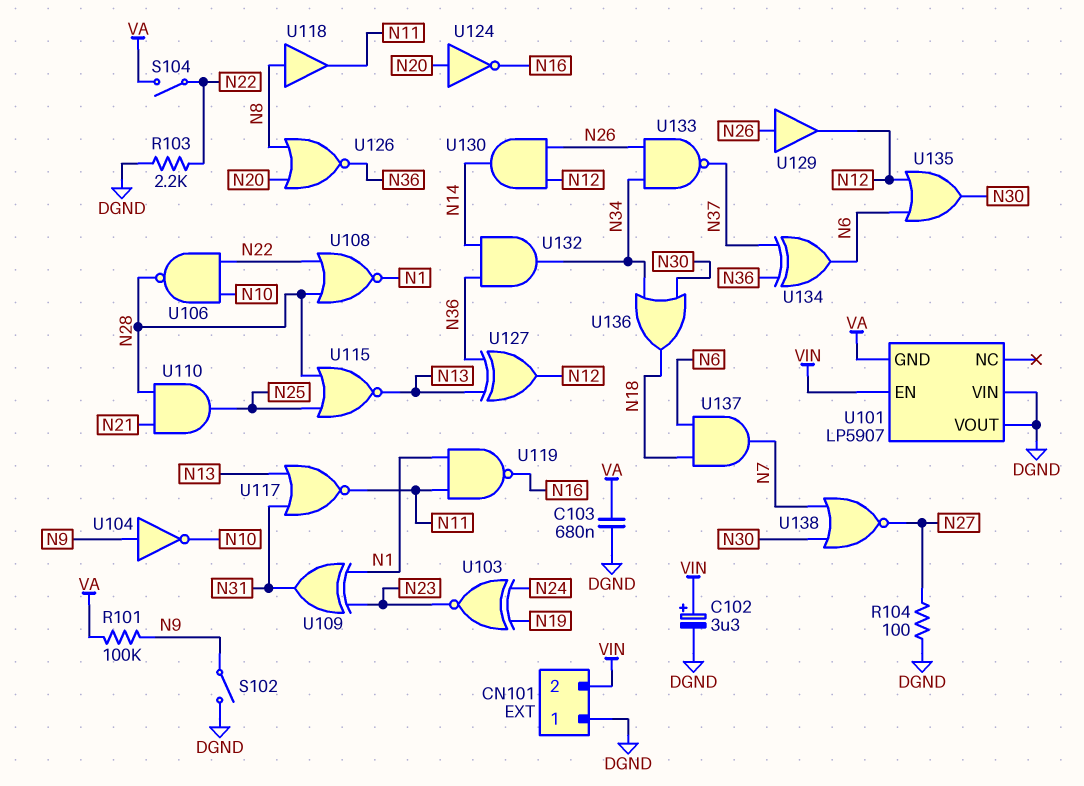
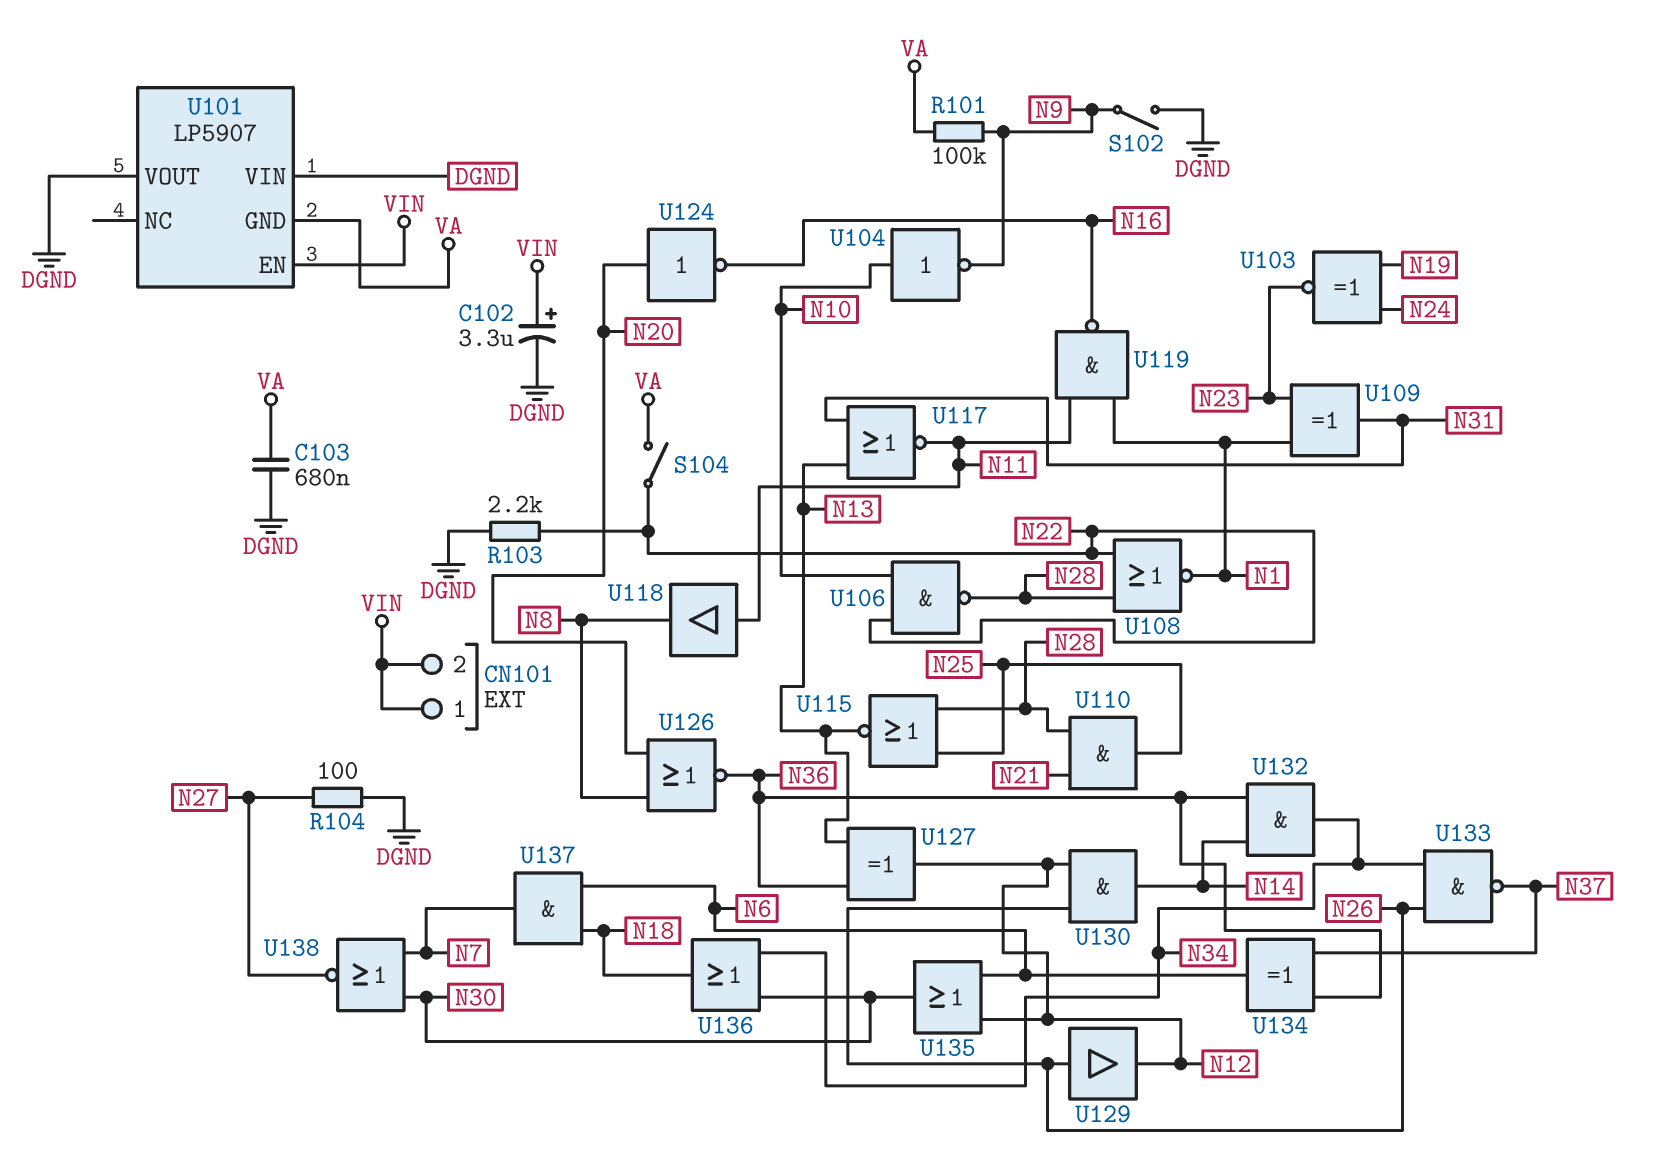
CN101 pin 1: DGND -> VIN
U104: NOT (in N9, out N10) -> NOT (in N10, out N9)
U118: buffer (in N8, out N11) -> buffer (in N11, out N8)

